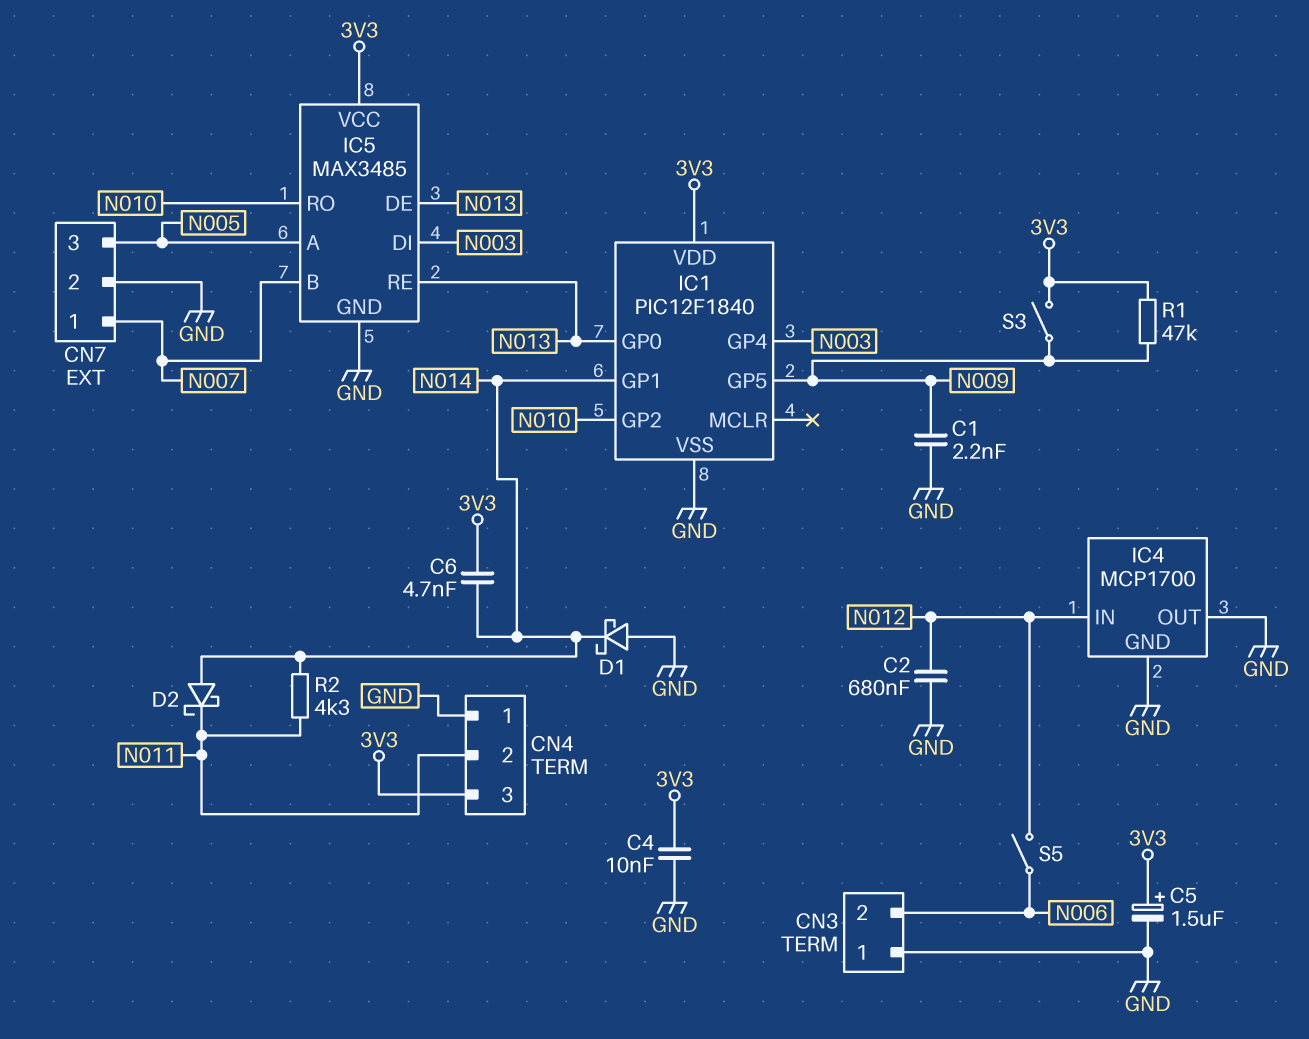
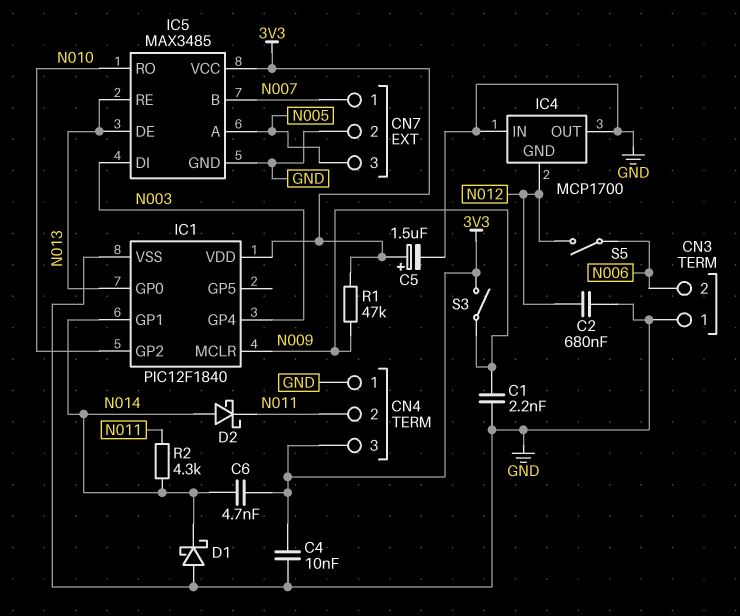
IC1 pin GP5: N009 -> none
IC1 pin MCLR: none -> N009
IC4 pin GND: GND -> N012
IC4 pin IN: N012 -> GND

